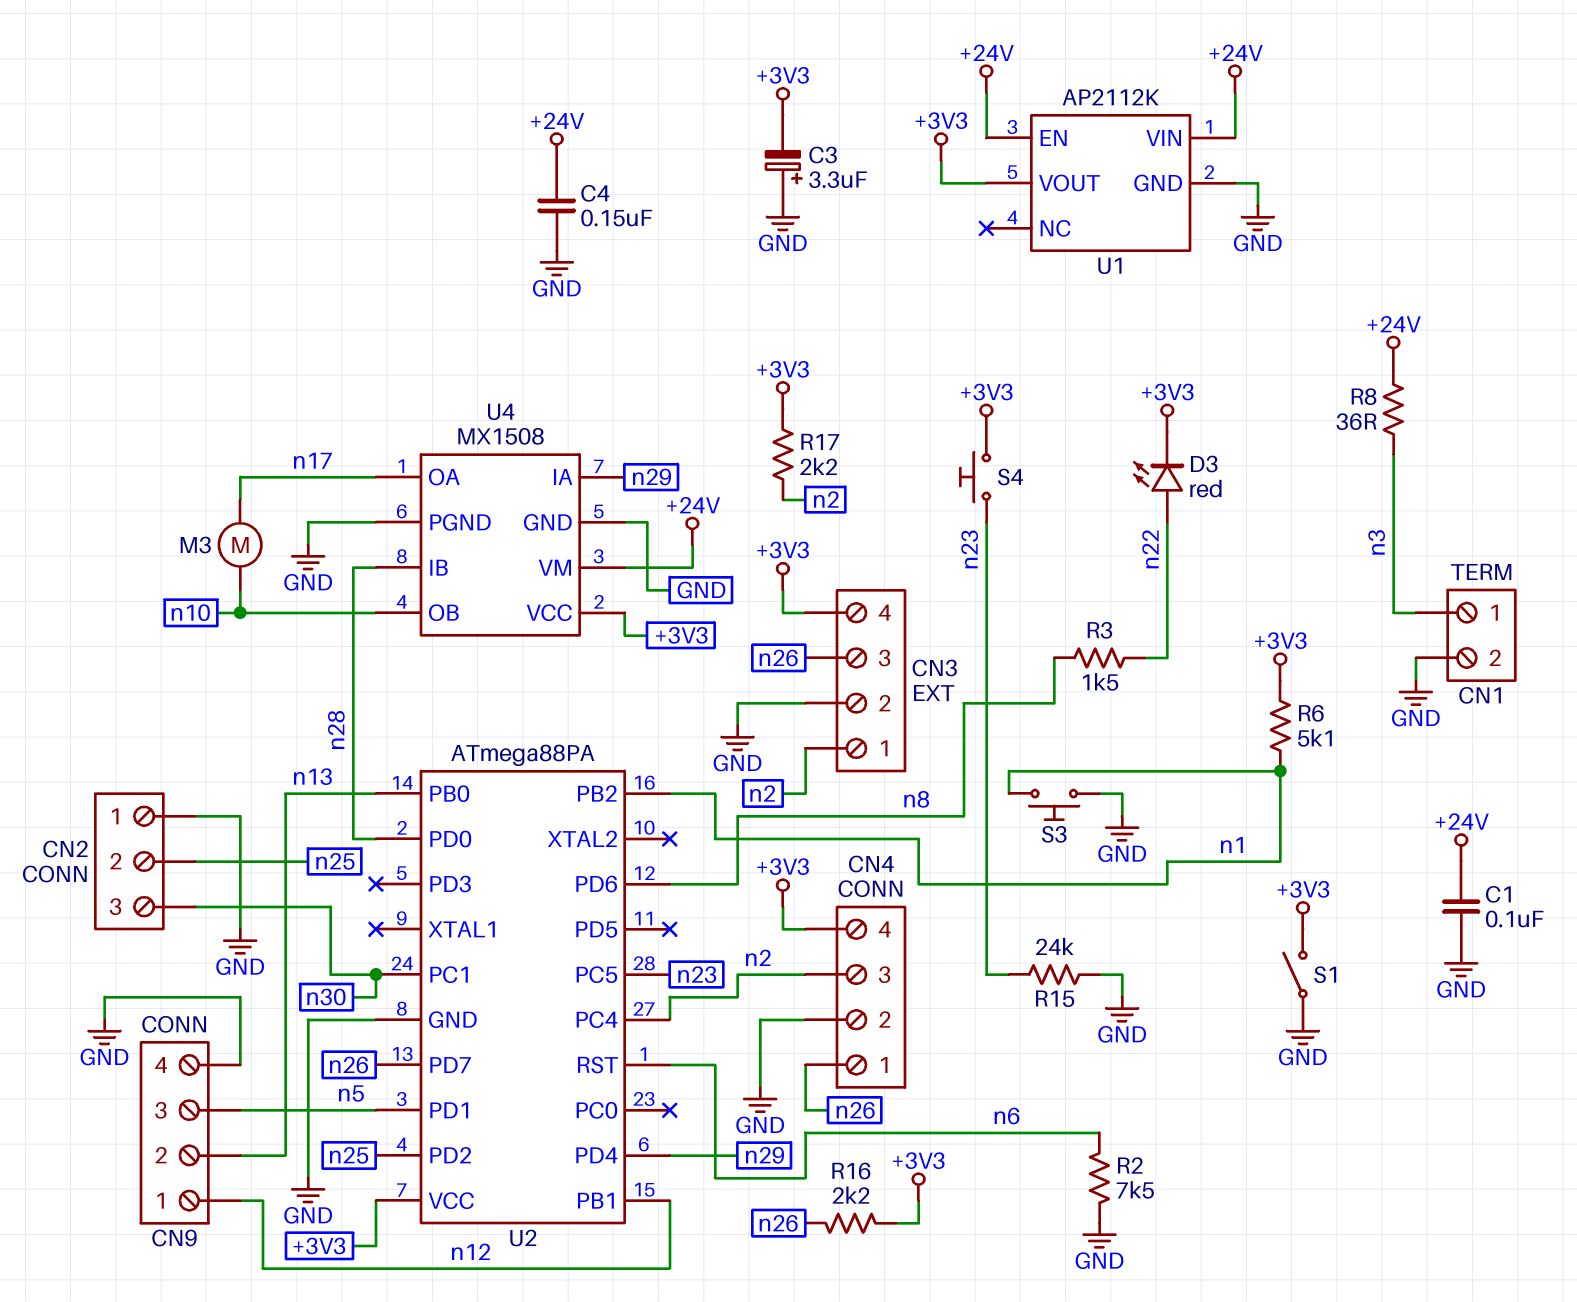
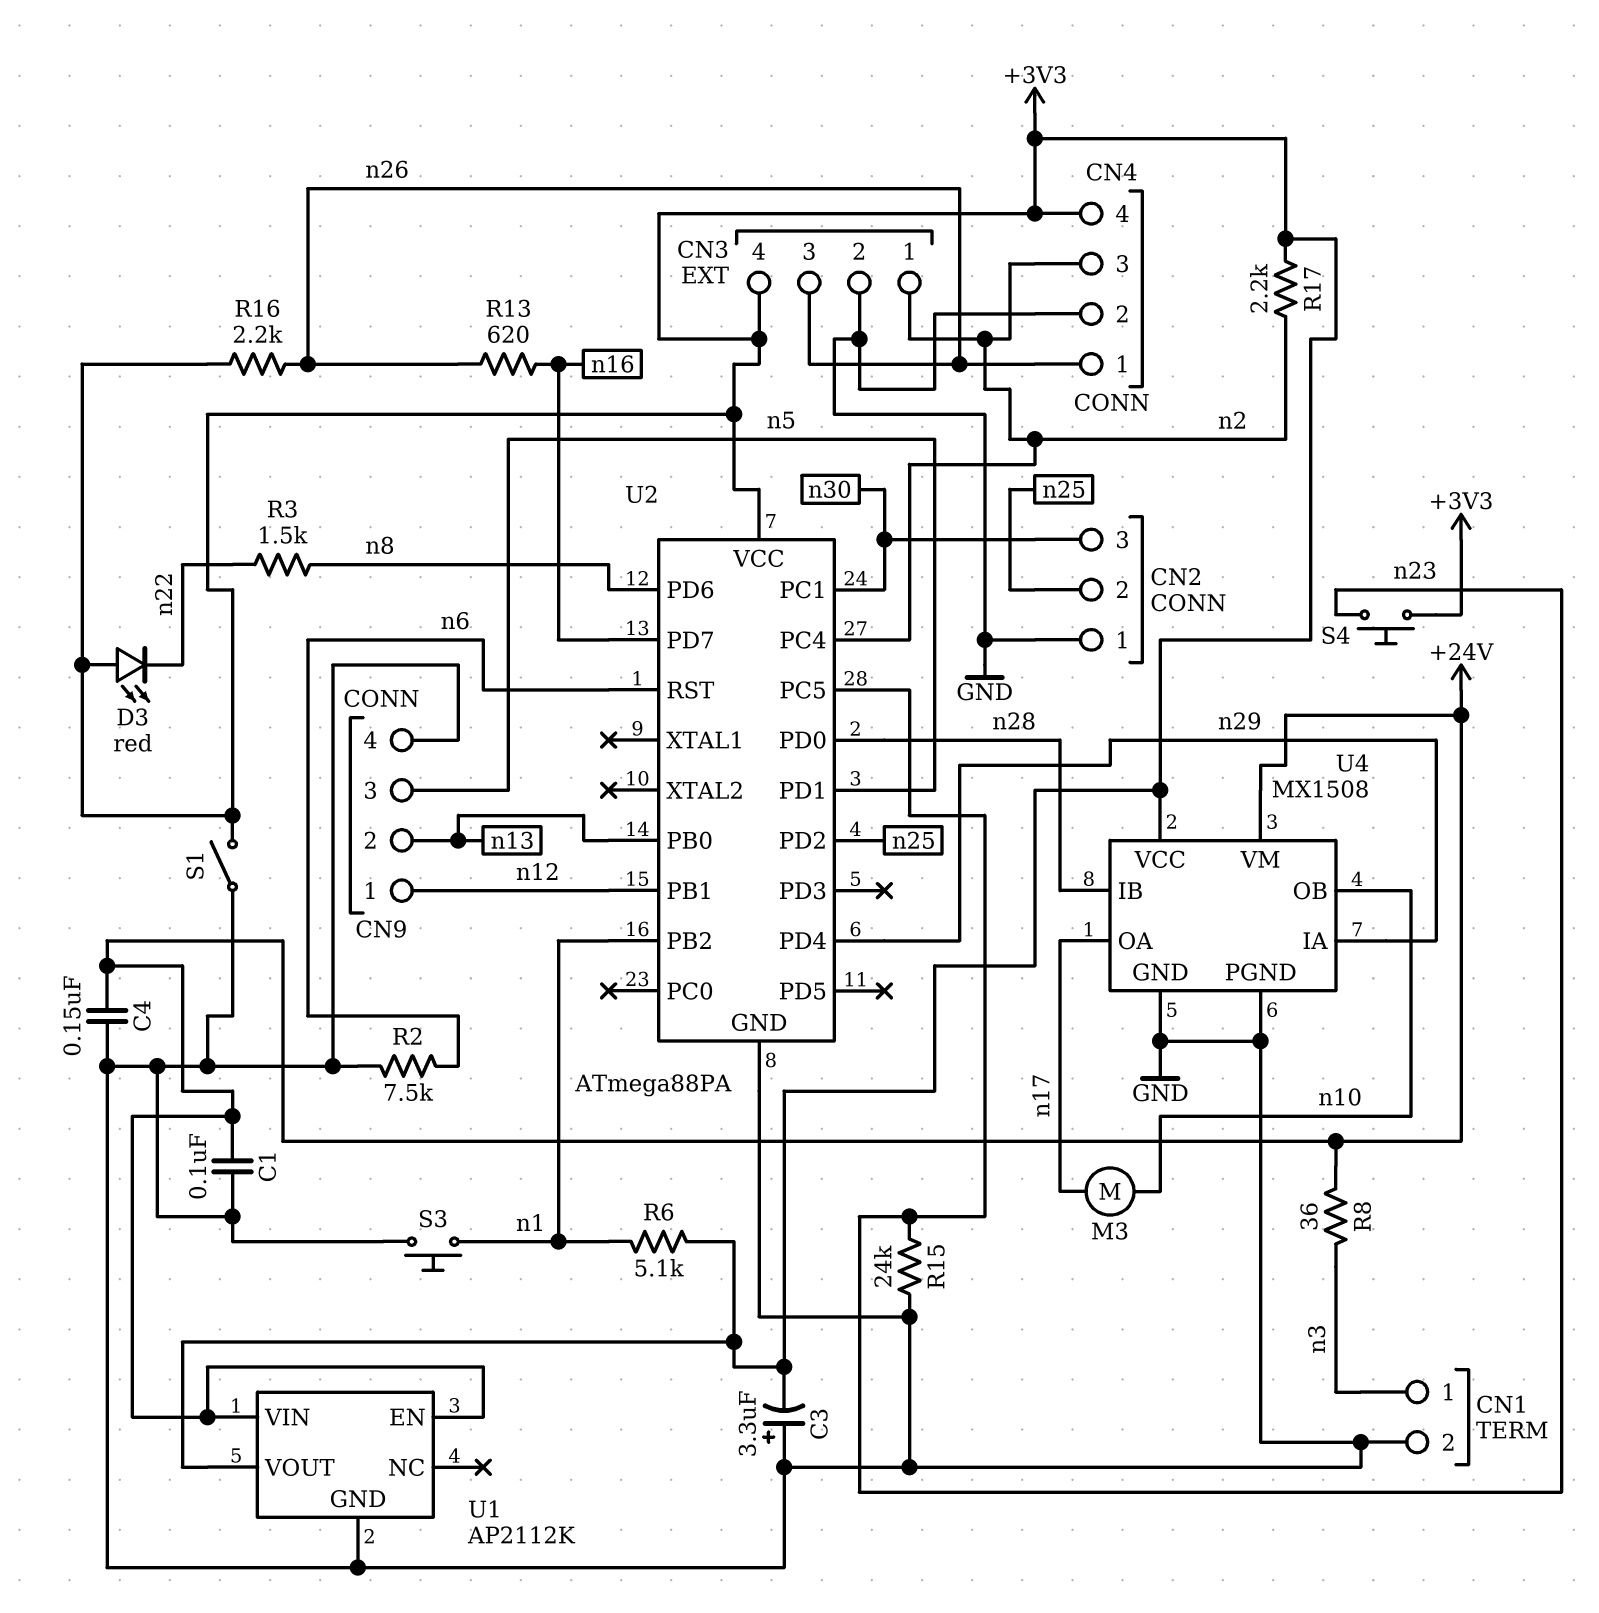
D3: LED red (A n22, K +3V3) -> LED red (A +3V3, K n22)
R13: none -> 620 (n16, n26)
U2 pin PD7: n26 -> n16

